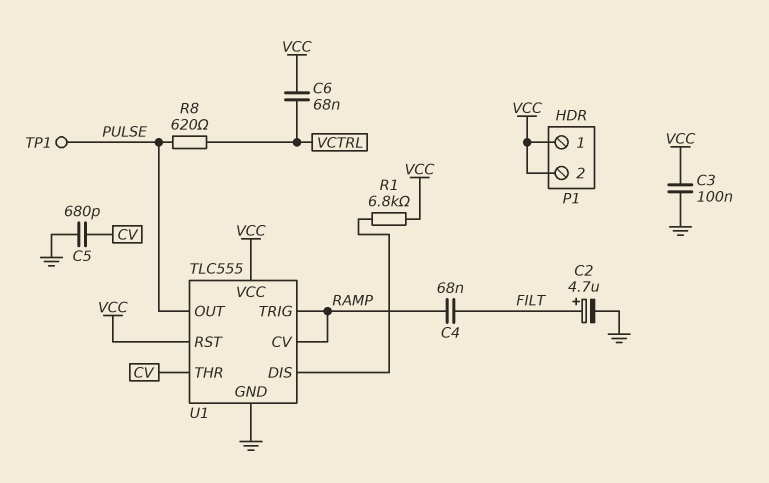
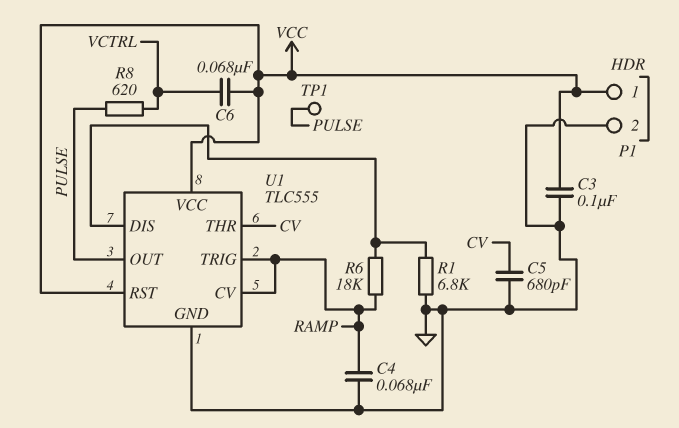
C2: 4.7uF (plus FILT, minus GND) -> none
C4: 68nF (FILT, RAMP) -> 68nF (GND, RAMP)
P1 pin 2: VCC -> GND
R1: 6.8k (U1/DIS, VCC) -> 6.8k (GND, U1/DIS)
R6: none -> 18k (RAMP, U1/DIS)

